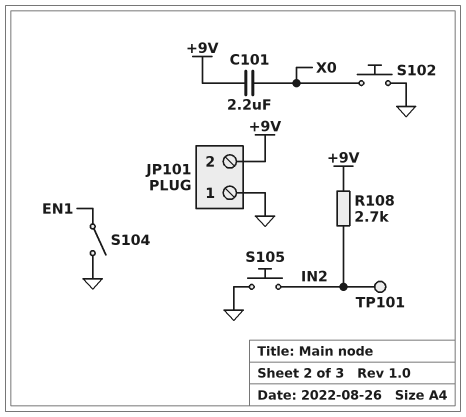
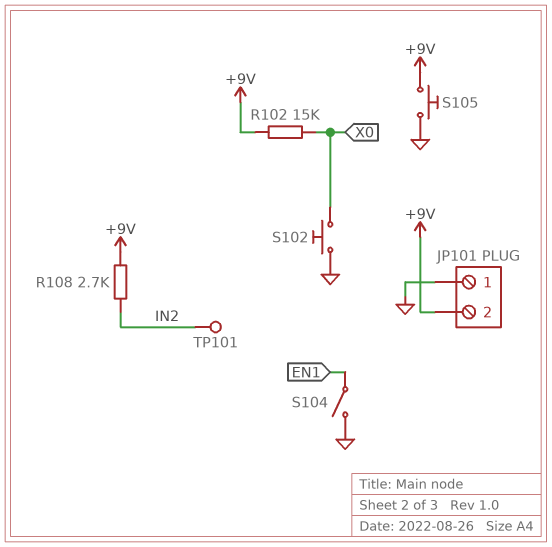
C101: 2.2uF (+9V, X0) -> none
R102: none -> 15k (+9V, X0)
S105: button (GND, IN2) -> button (+9V, GND)

